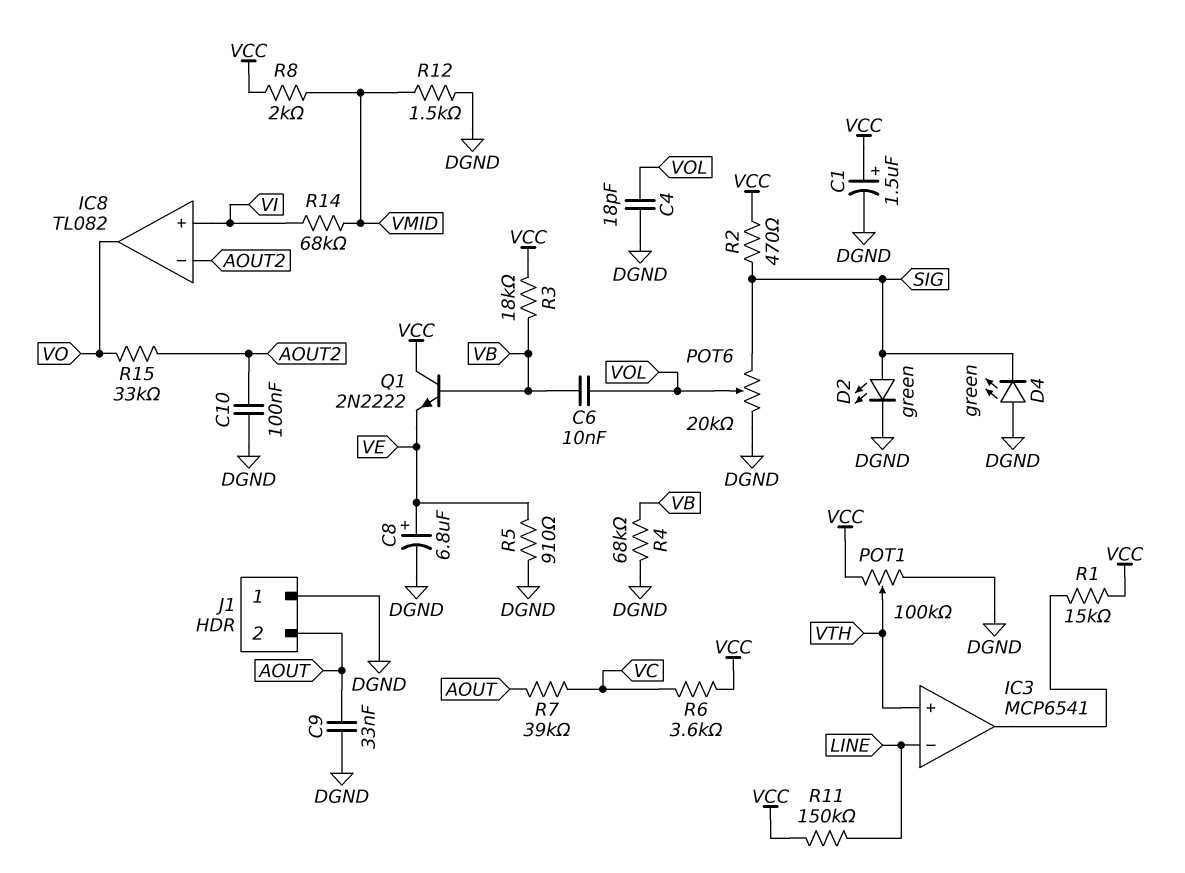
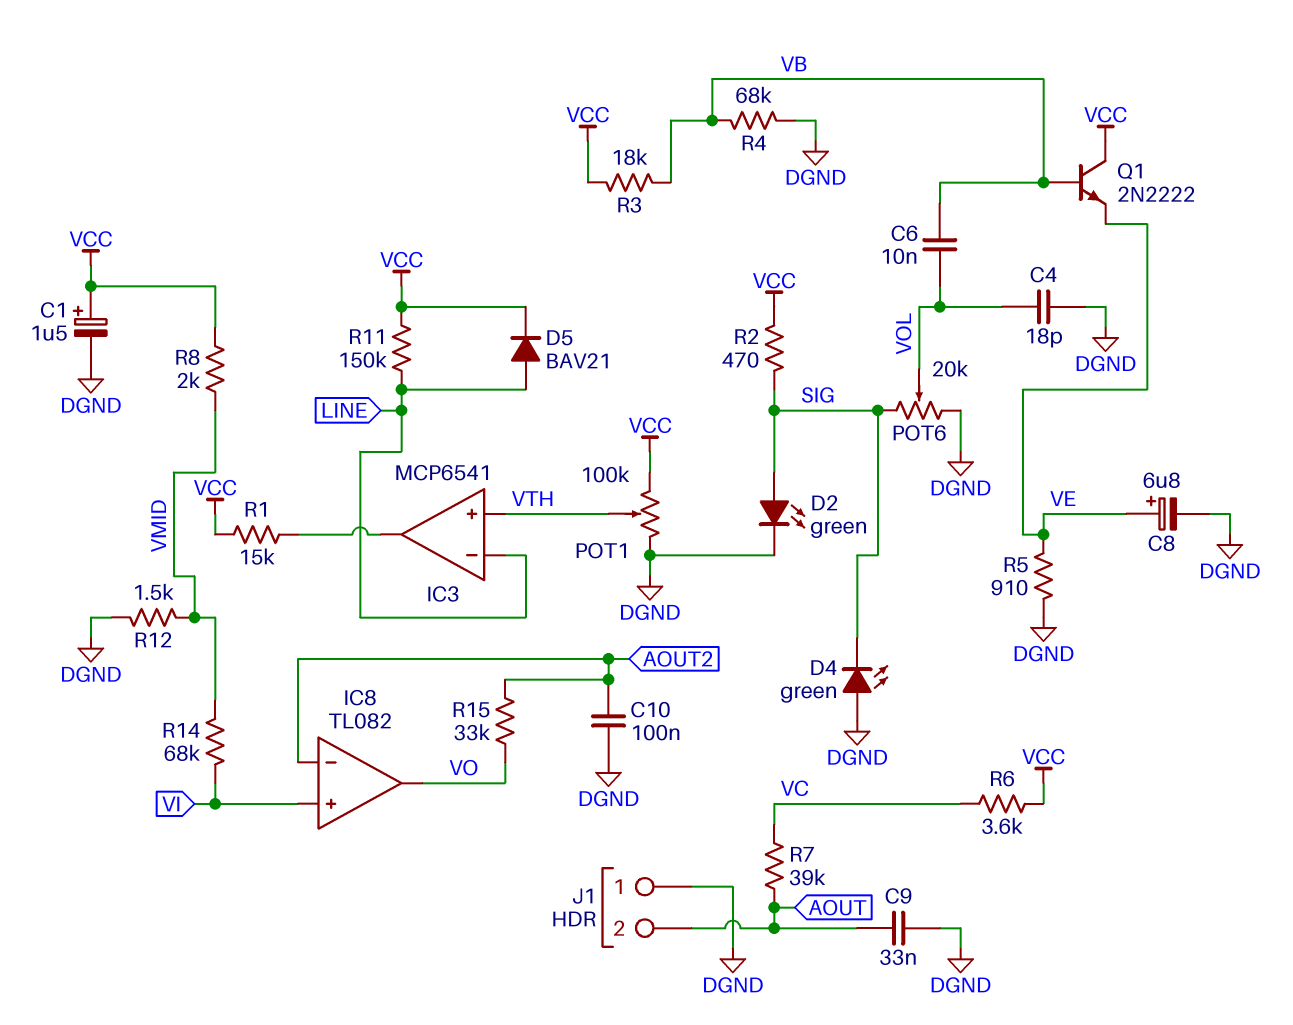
D5: none -> diode BAV21 (A LINE, K VCC)

